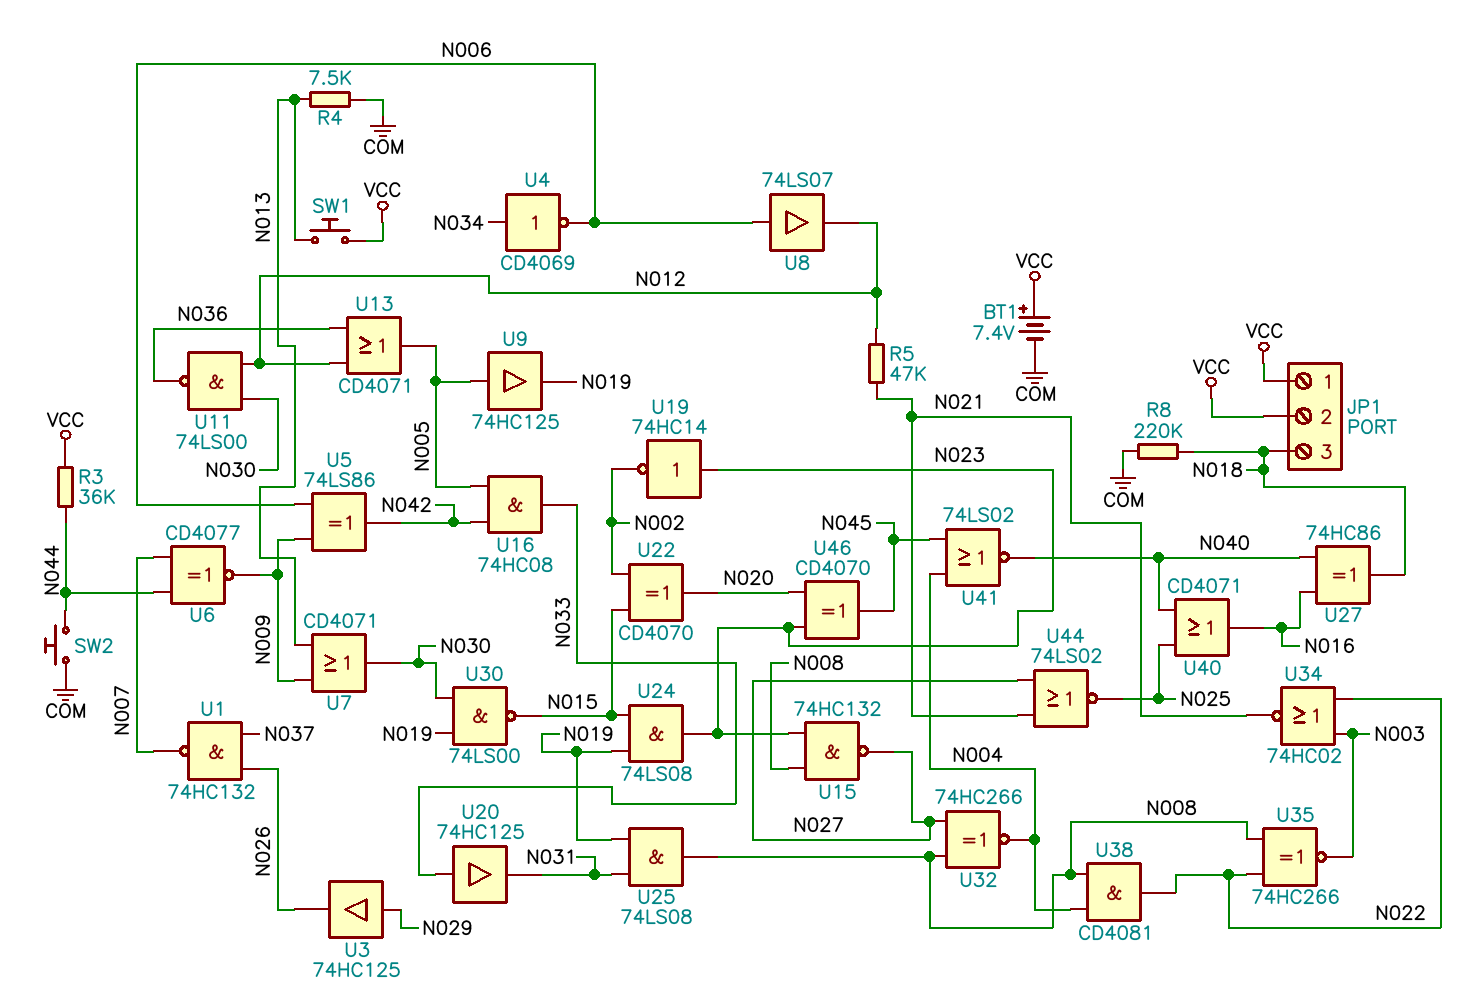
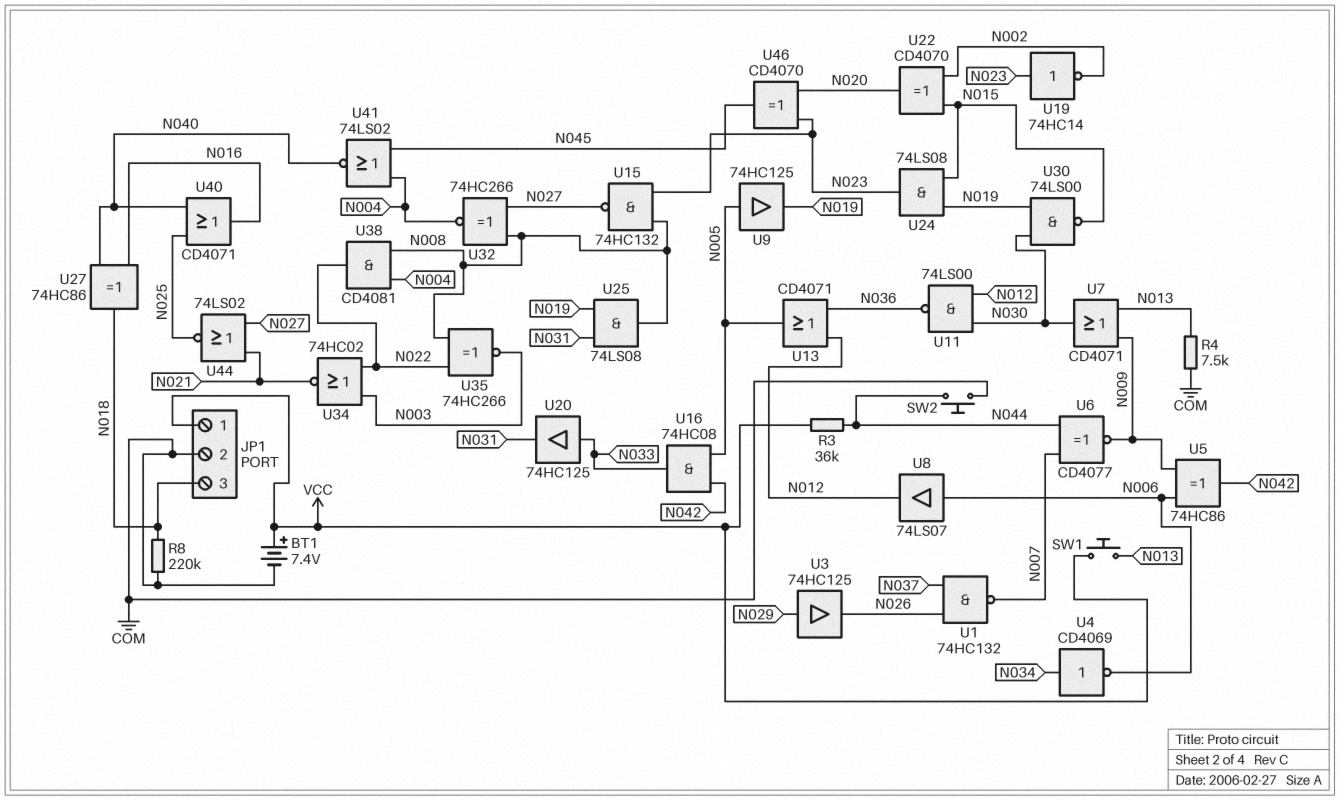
JP1 pin 2: VCC -> COM
R5: 47k (N012, N021) -> none
U5: XOR 74LS86 (in N006, in N009, out N042) -> XOR 74HC86 (in N006, in N009, out N042)

